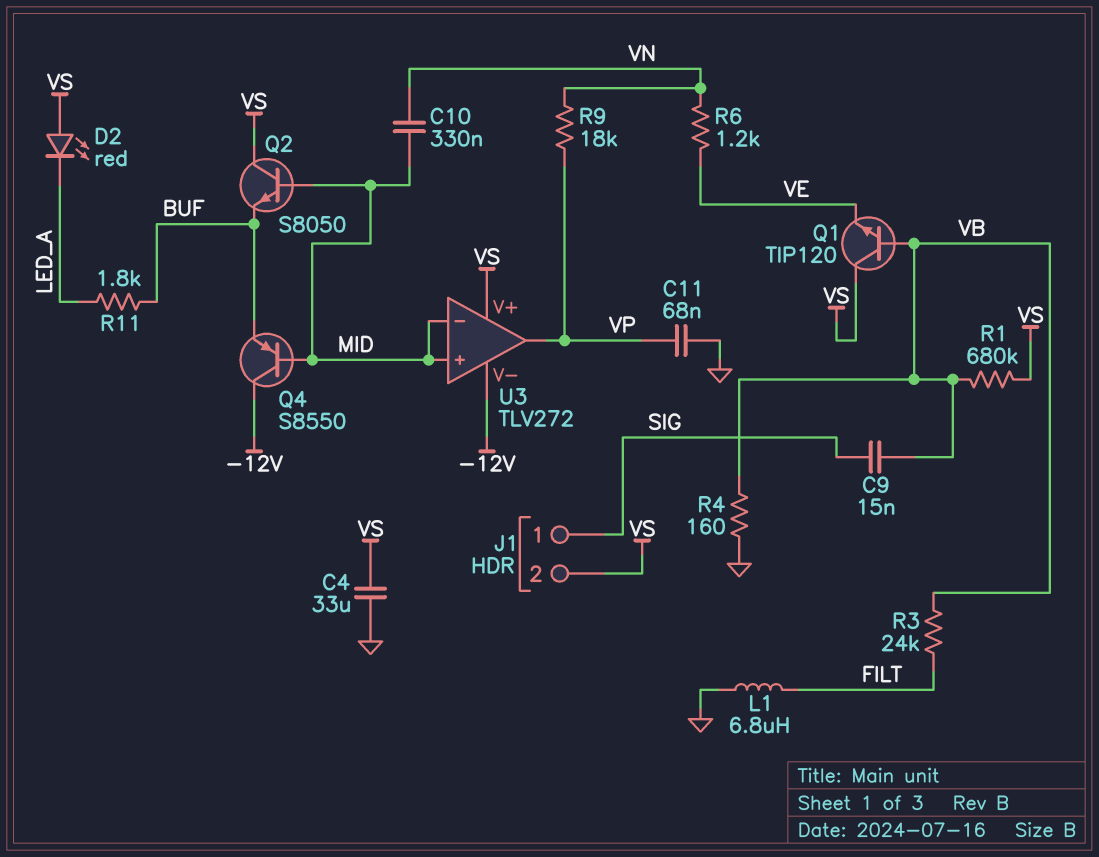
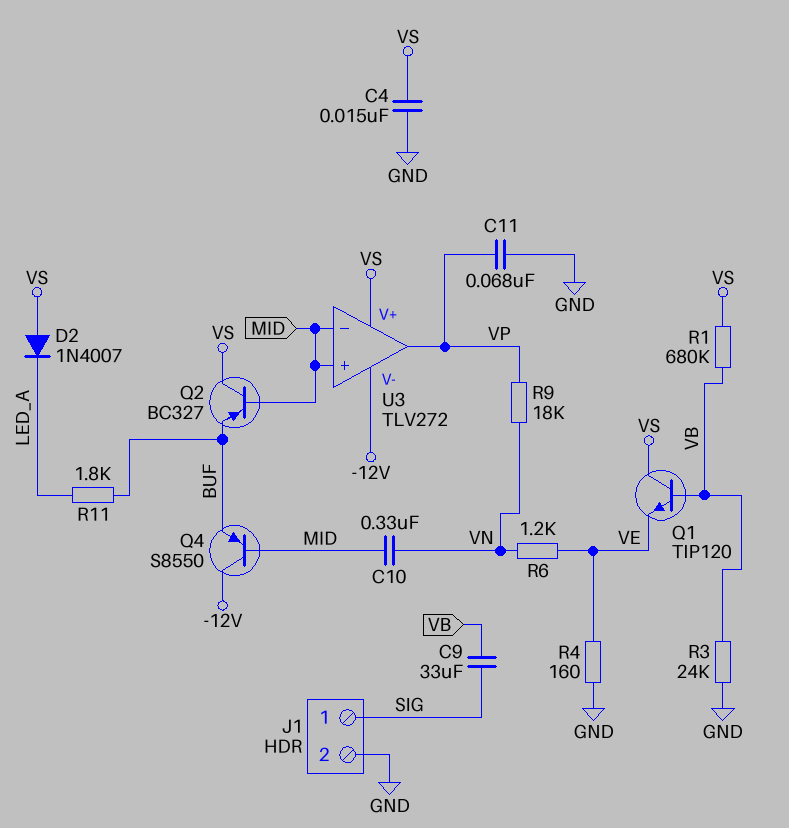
C4: 33uF (GND, VS) -> 15nF (GND, VS)
C9: 15nF (SIG, VB) -> 33uF (SIG, VB)
D2: LED red (A VS, K LED_A) -> diode 1N4007 (A VS, K LED_A)
J1 pin 2: VS -> GND
L1: 6.8uH (FILT, GND) -> none
Q2: NPN S8050 (B MID, C VS, E BUF) -> PNP BC327 (B MID, C VS, E BUF)
R3: 24k (FILT, VB) -> 24k (GND, VB)
R4: 160 (GND, VB) -> 160 (GND, VE)

